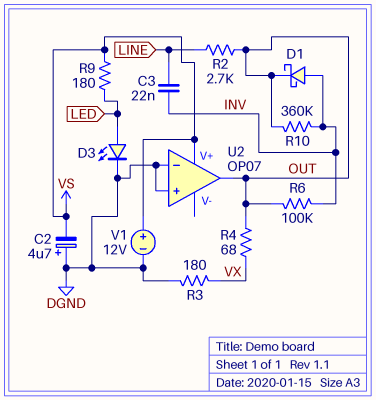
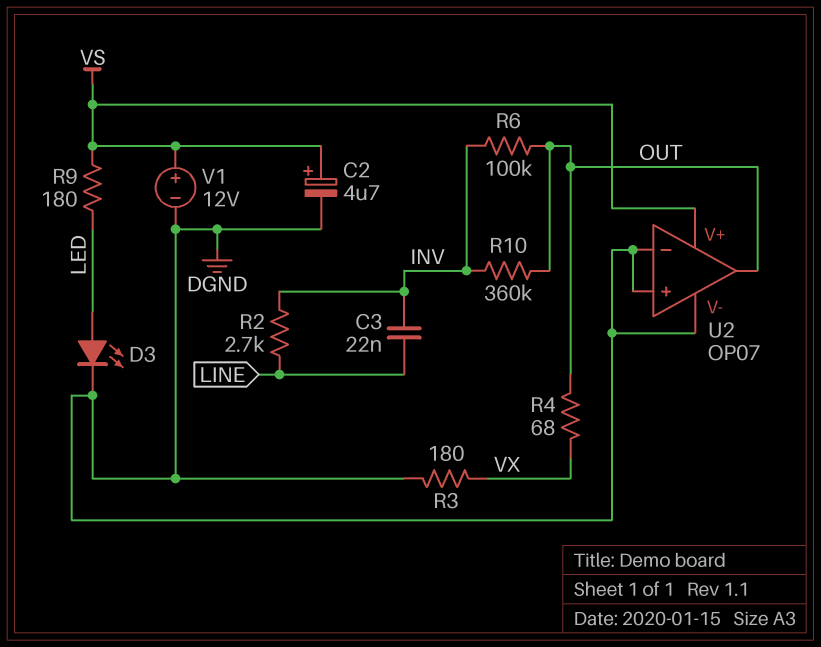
C2: 4.7uF (plus DGND, minus VS) -> 4.7uF (plus VS, minus DGND)
D1: schottky (A INV, K OUT) -> none
R2: 2.7k (LINE, OUT) -> 2.7k (INV, LINE)
U2 pin V-: none -> DGND

